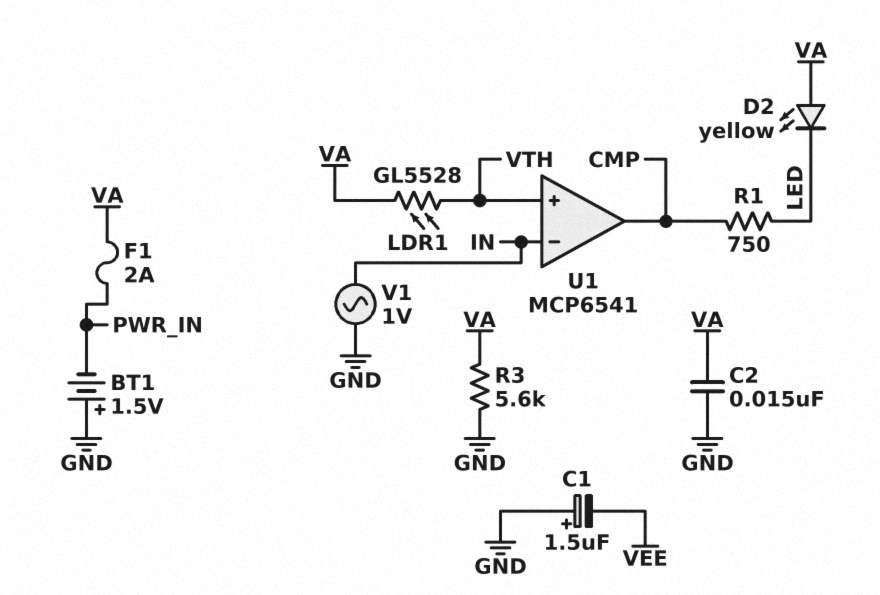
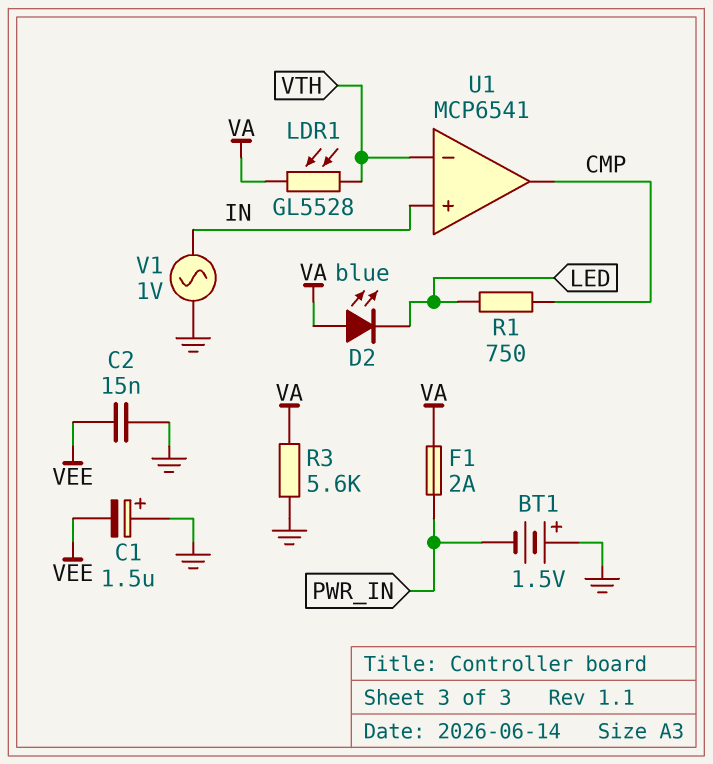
C2: 15nF (GND, VA) -> 15nF (GND, VEE)
D2: LED yellow (A VA, K LED) -> LED blue (A VA, K LED)
U1 pin in+: VTH -> IN
U1 pin in-: IN -> VTH

